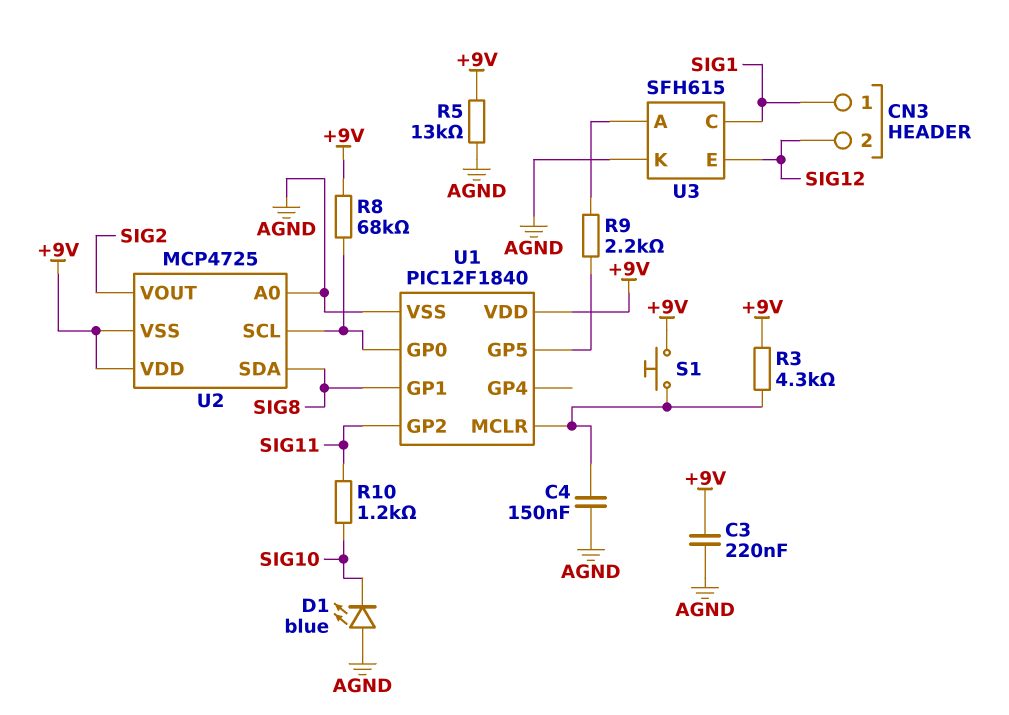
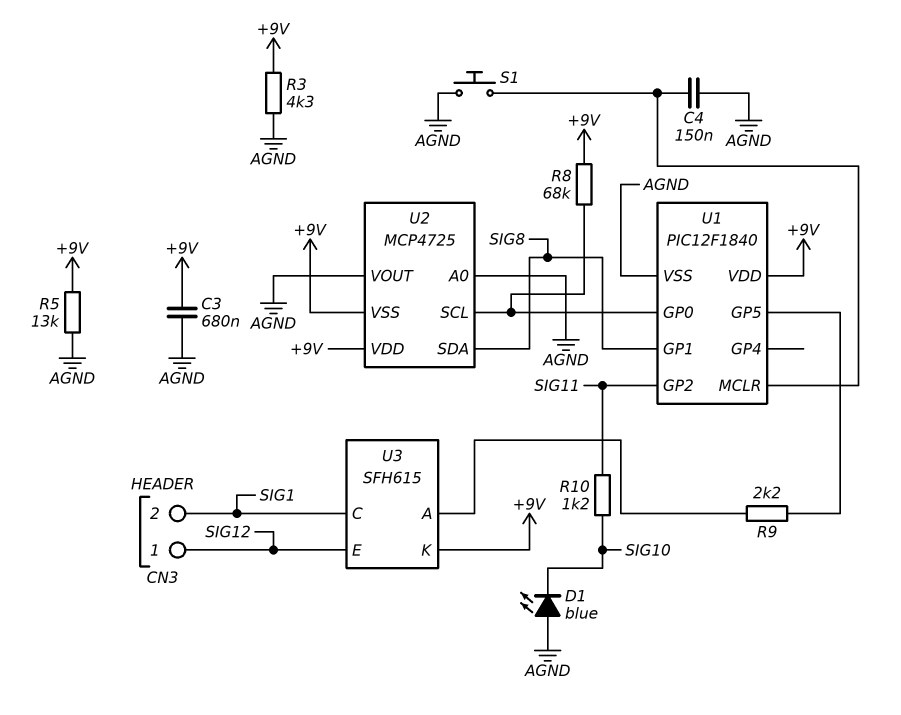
C3: 220nF (+9V, AGND) -> 680nF (+9V, AGND)
CN3 pin 1: SIG1 -> SIG12
CN3 pin 2: SIG12 -> SIG1
R3: 4.3k (+9V, U1/MCLR) -> 4.3k (+9V, AGND)
S1: button (+9V, U1/MCLR) -> button (AGND, U1/MCLR)
U2 pin VOUT: SIG2 -> AGND
U3 pin K: AGND -> +9V

